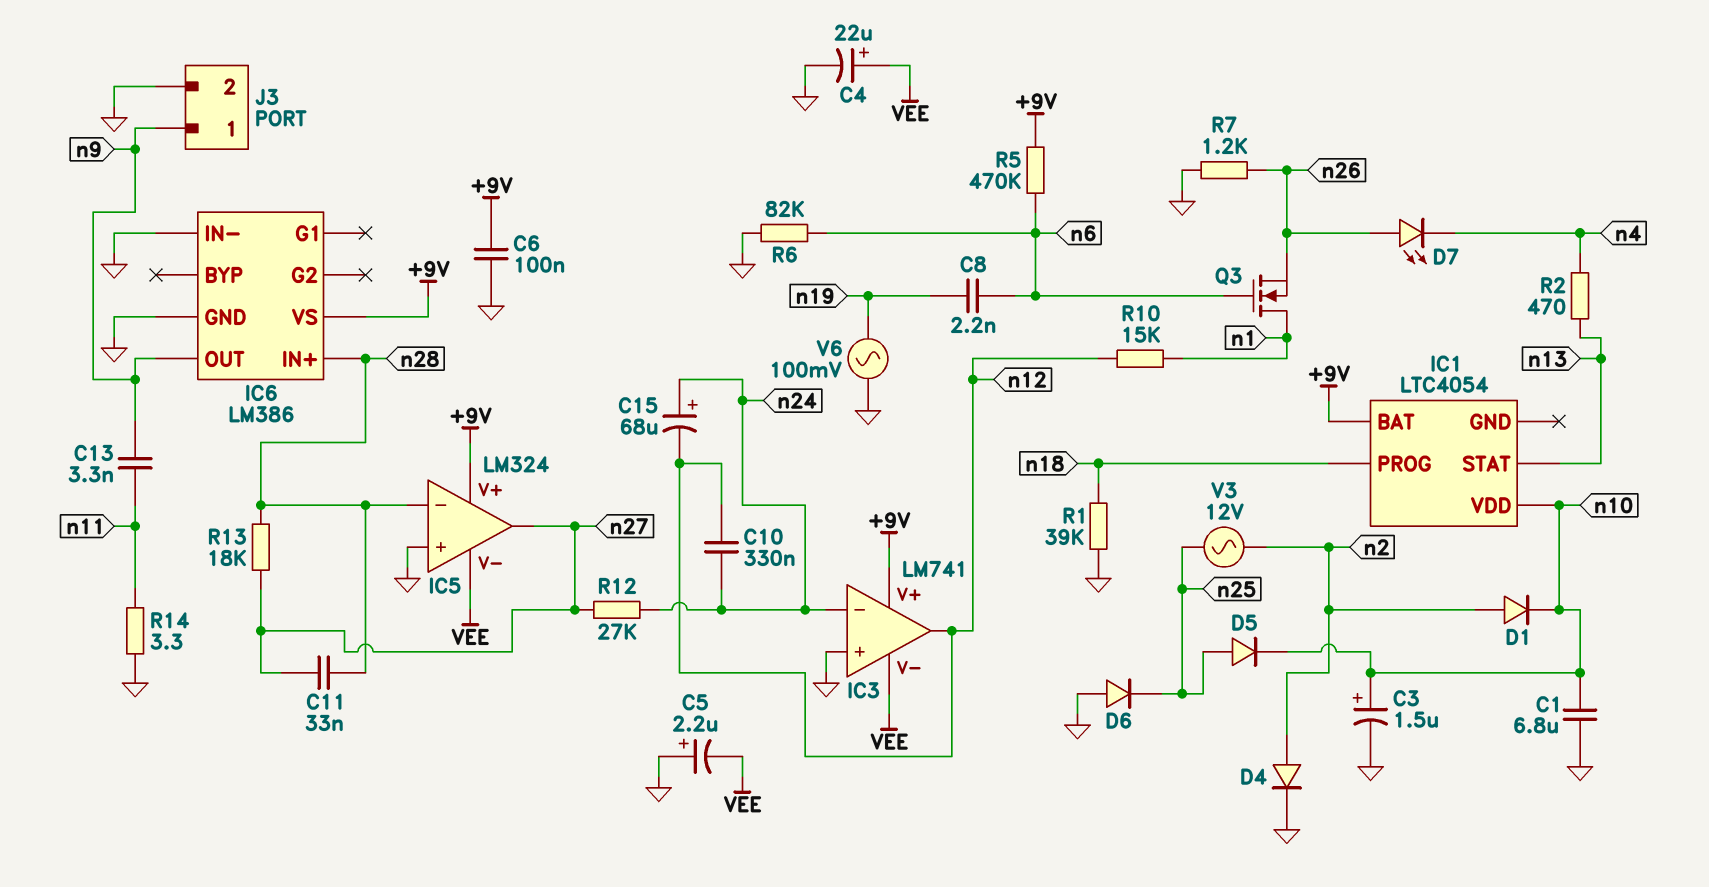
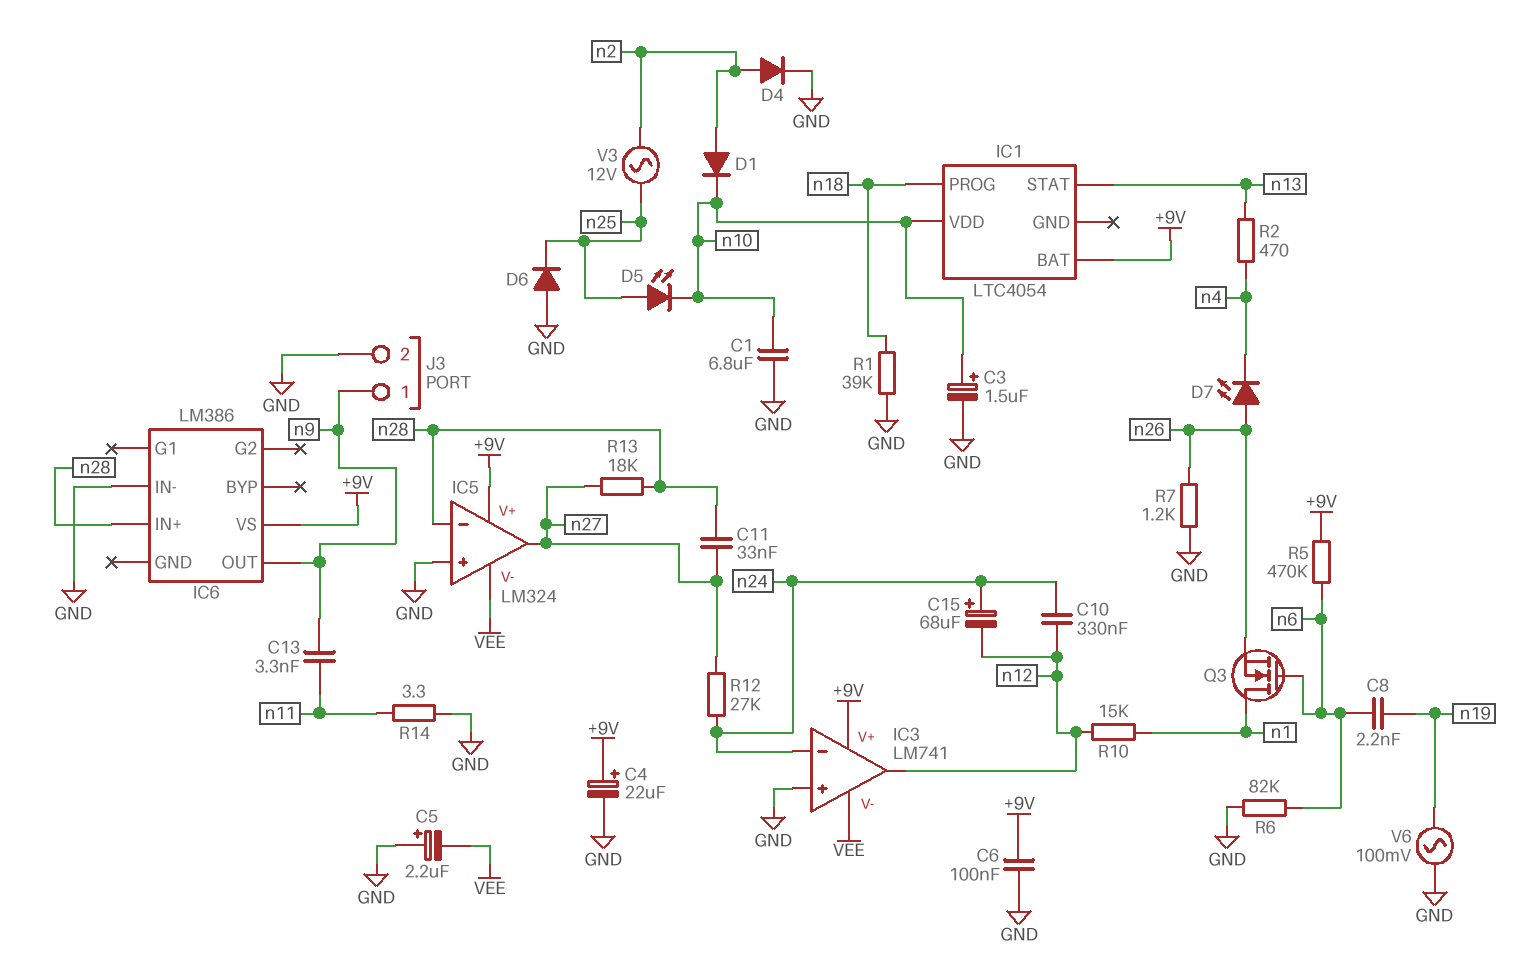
C4: 22uF (plus VEE, minus GND) -> 22uF (plus +9V, minus GND)
D5: diode (A n25, K n10) -> LED (A n25, K n10)
IC6 pin GND: GND -> none

